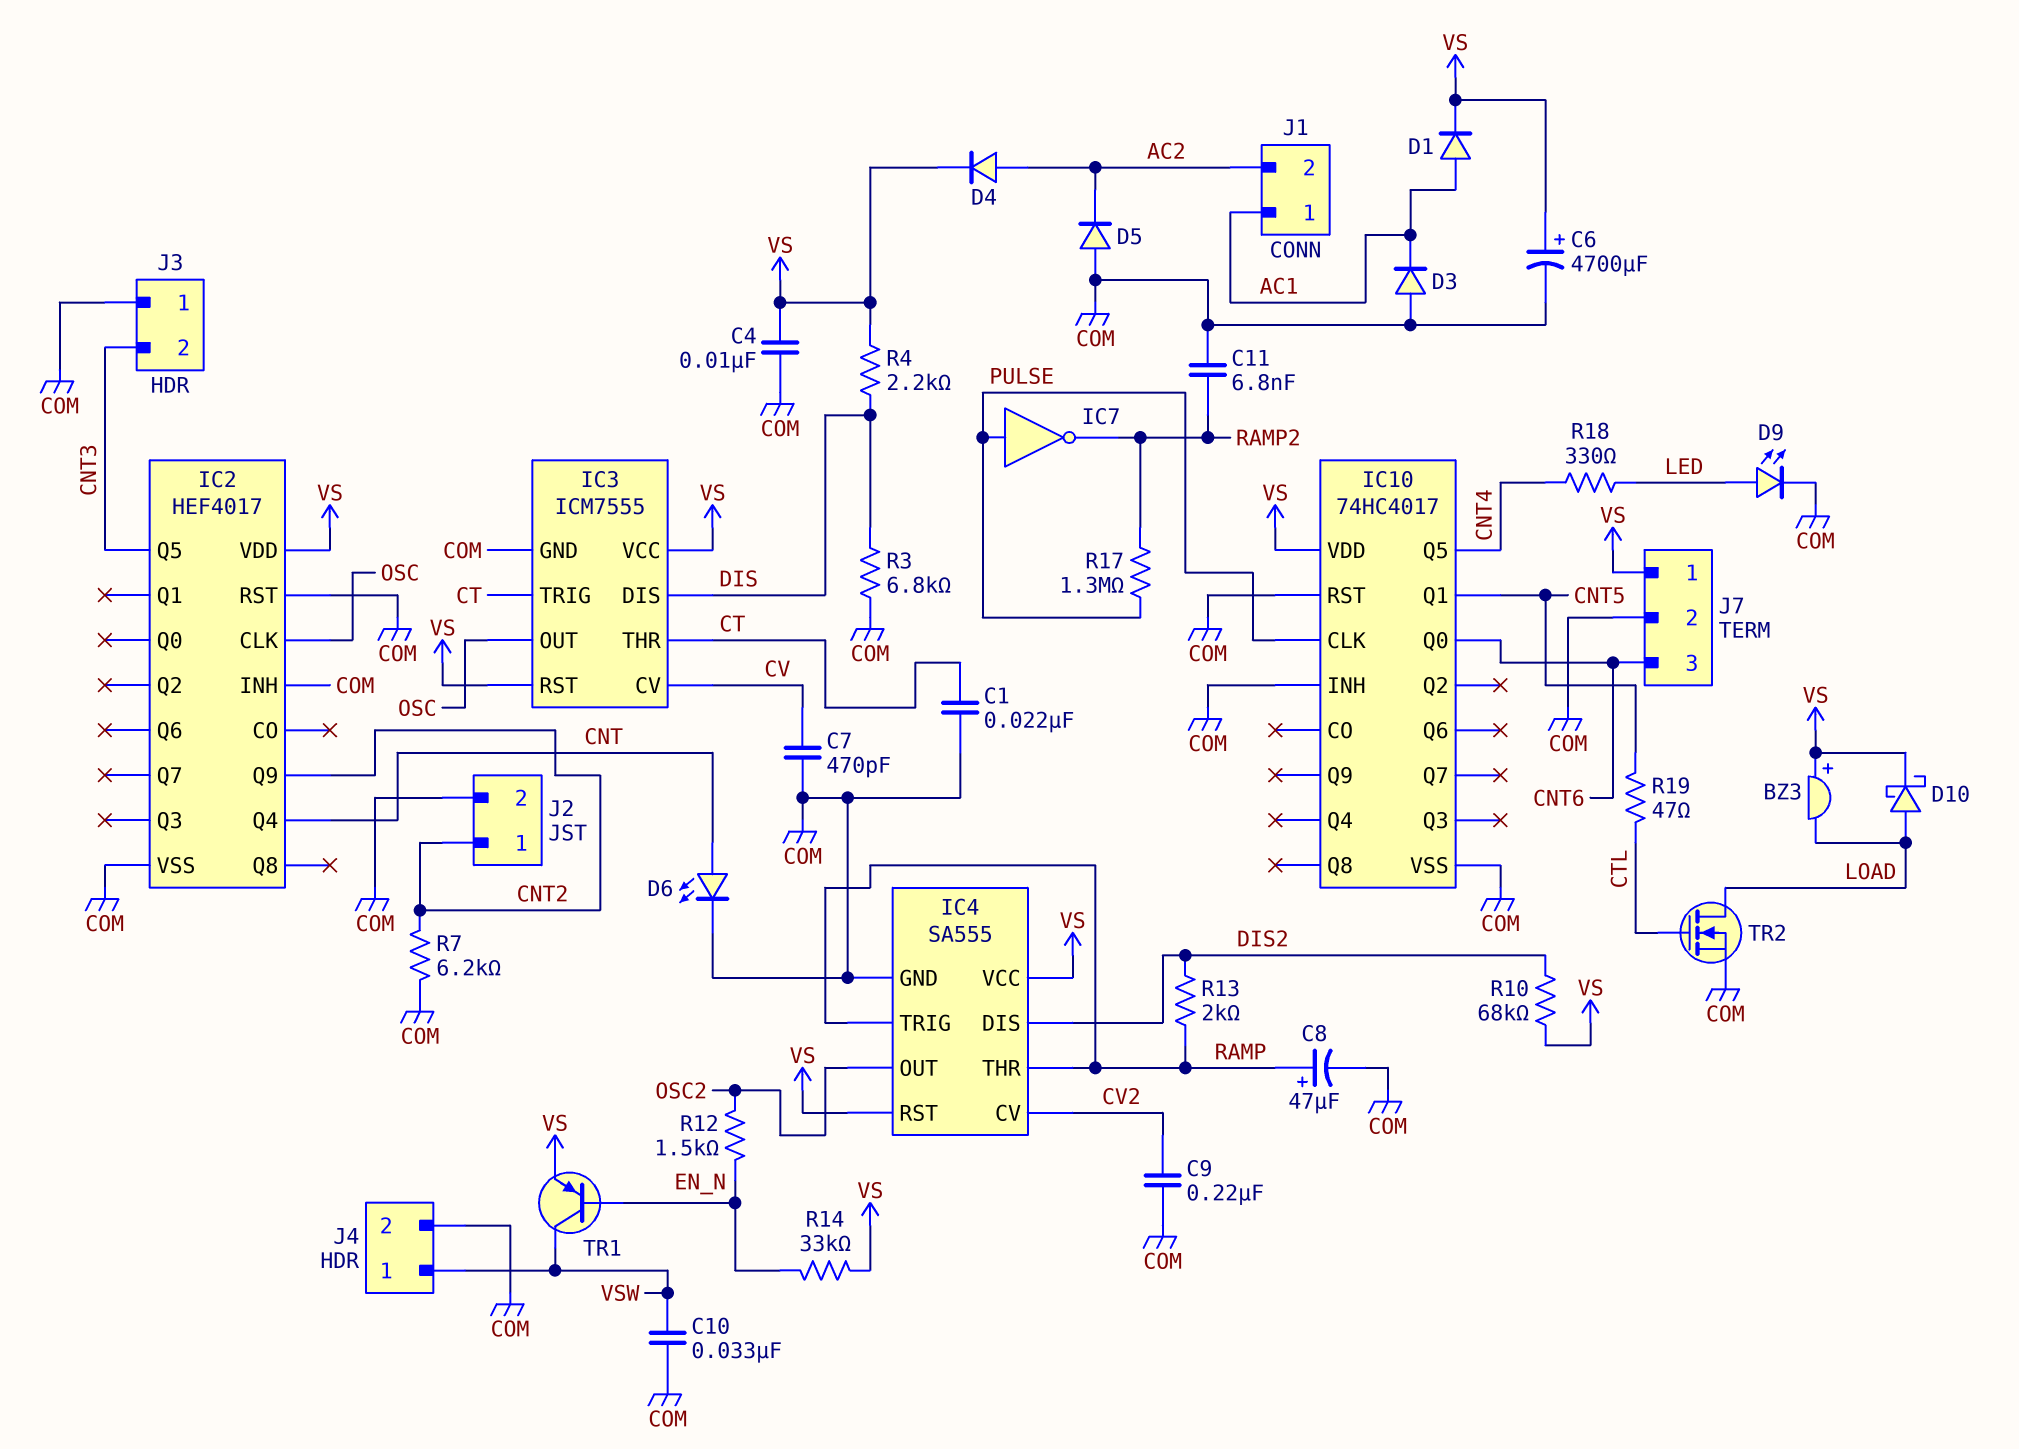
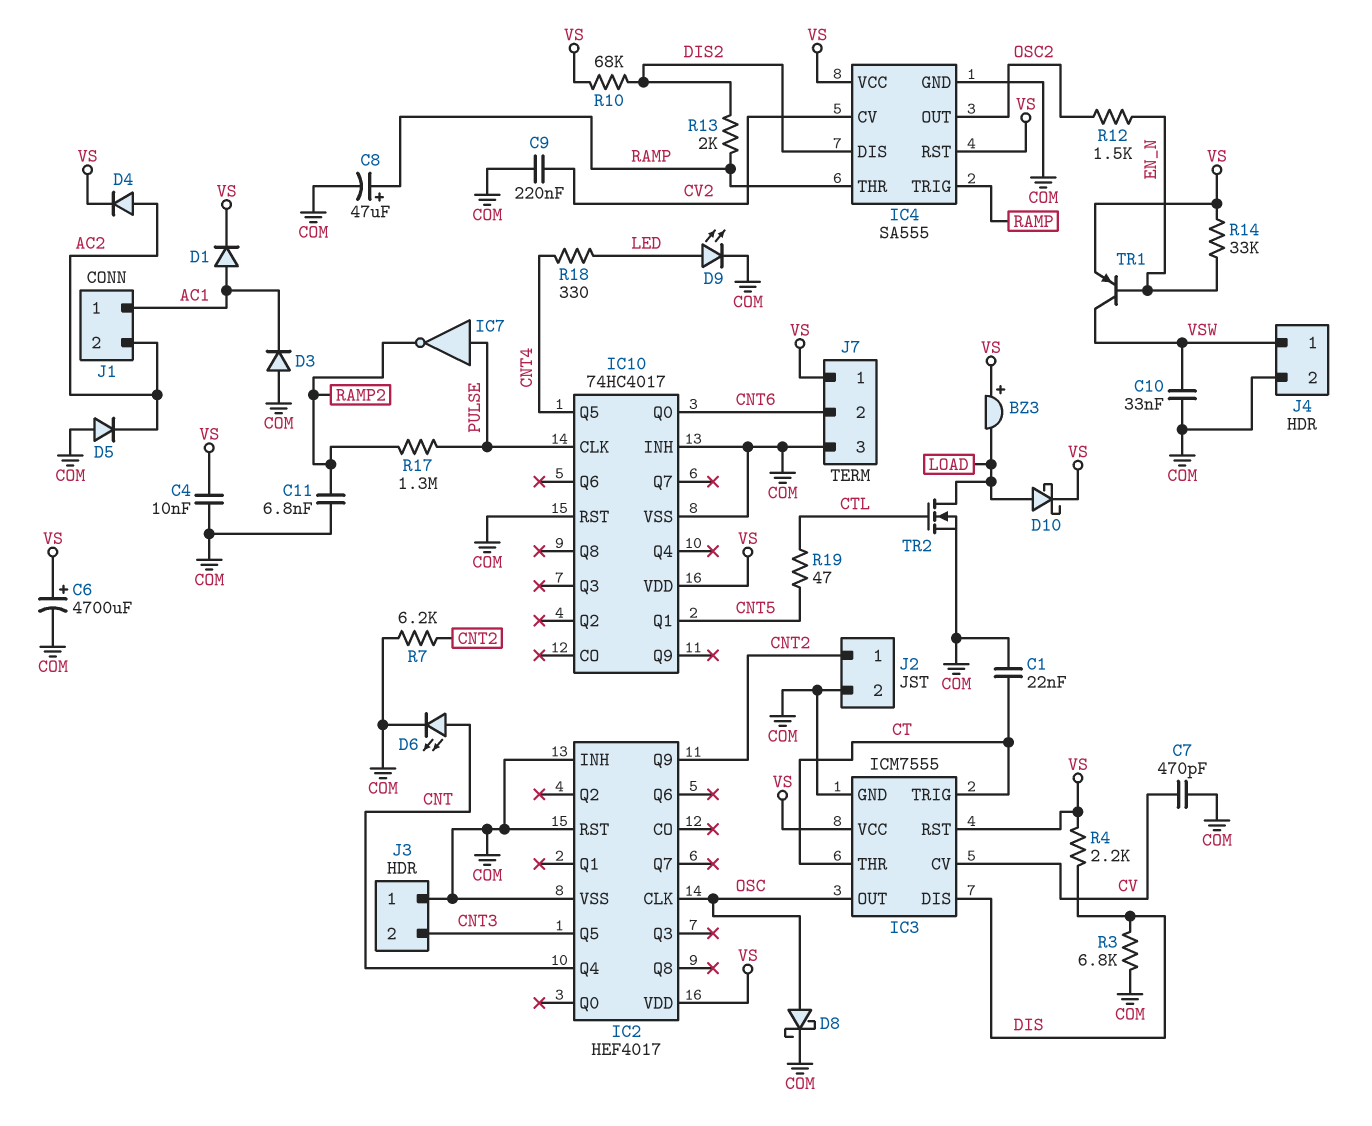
D8: none -> schottky (A OSC, K COM)
J7 pin 2: COM -> CNT6
J7 pin 3: CNT6 -> COM

